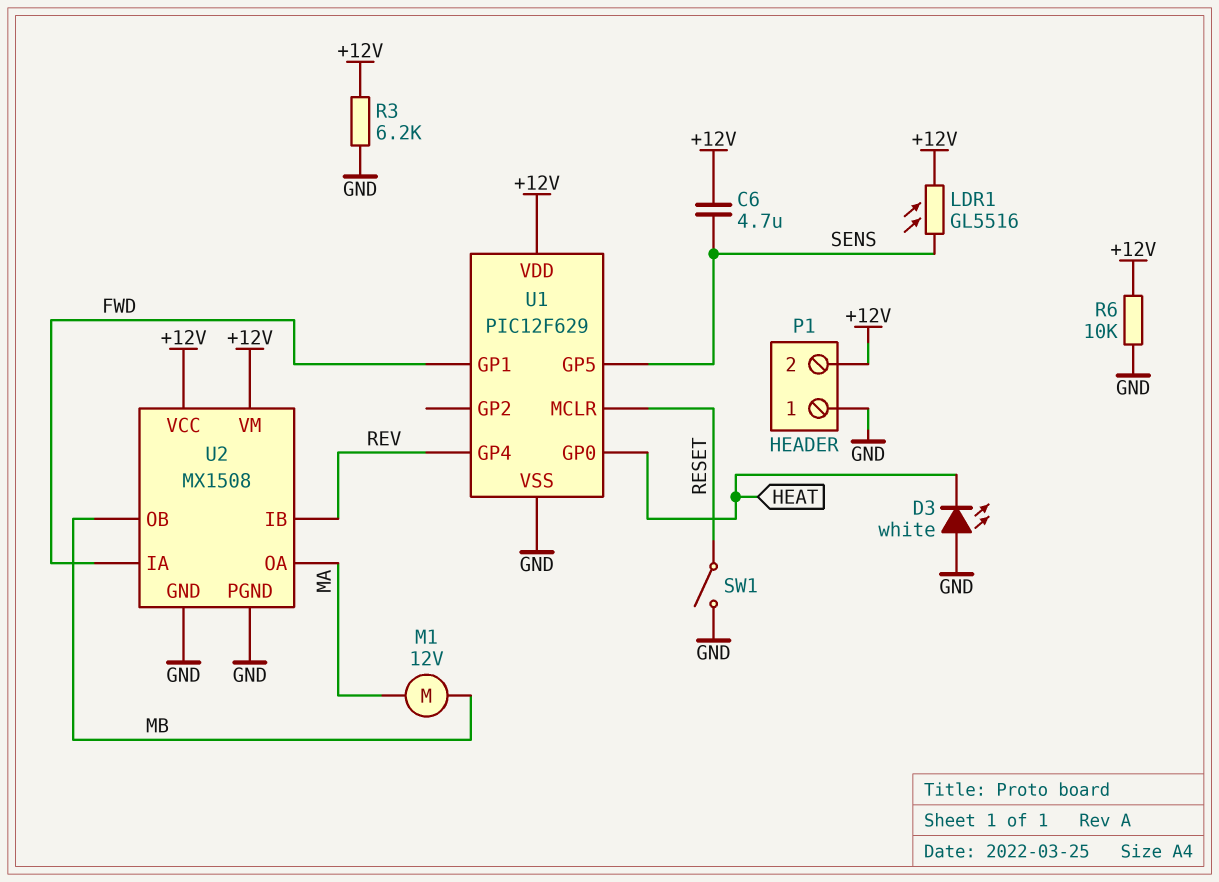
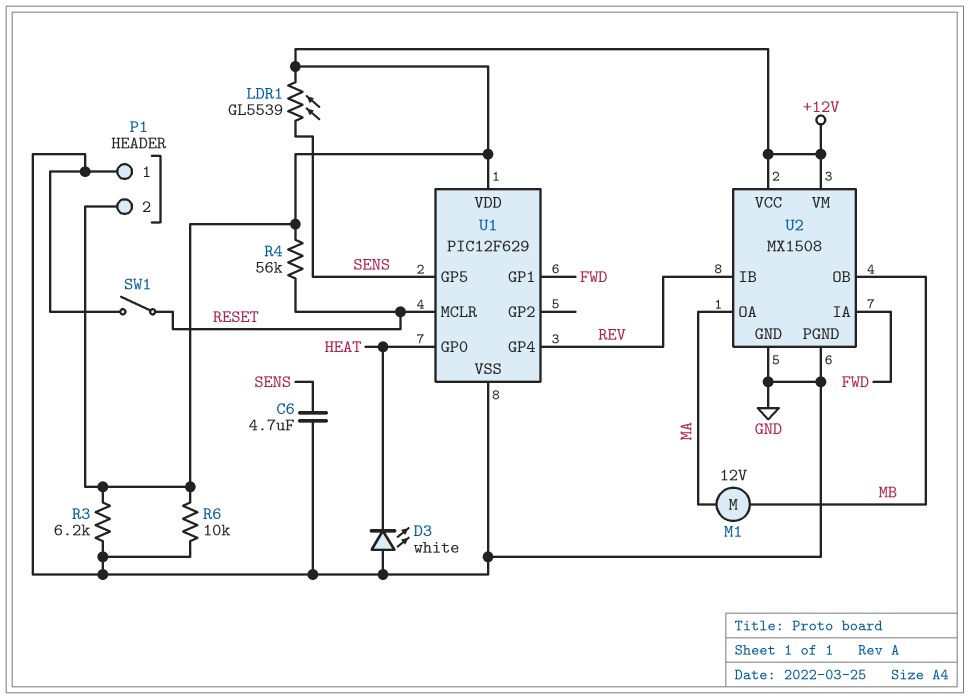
C6: 4.7uF (+12V, SENS) -> 4.7uF (GND, SENS)
LDR1: GL5516 (+12V, SENS) -> GL5539 (+12V, SENS)
R4: none -> 56k (+12V, RESET)

